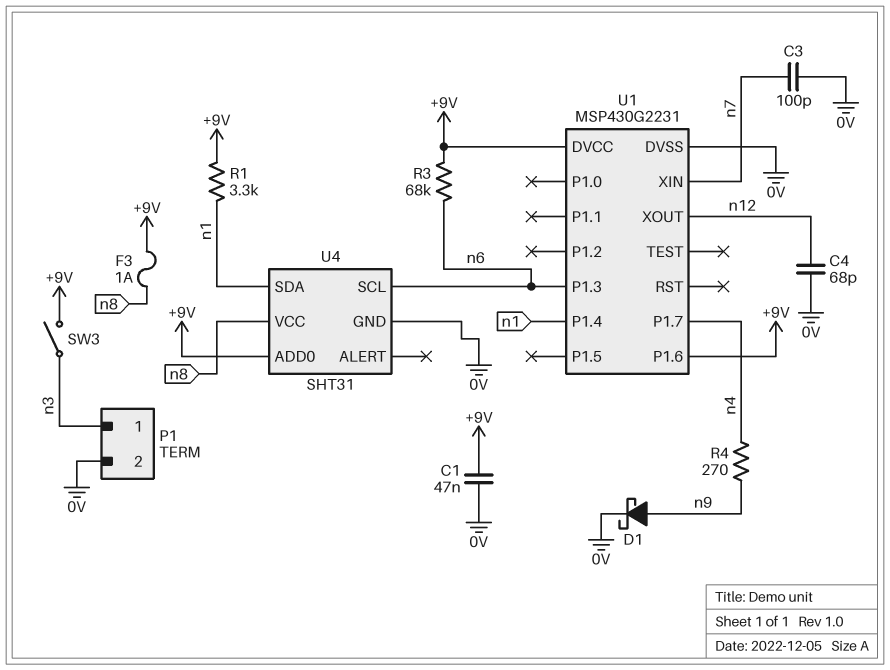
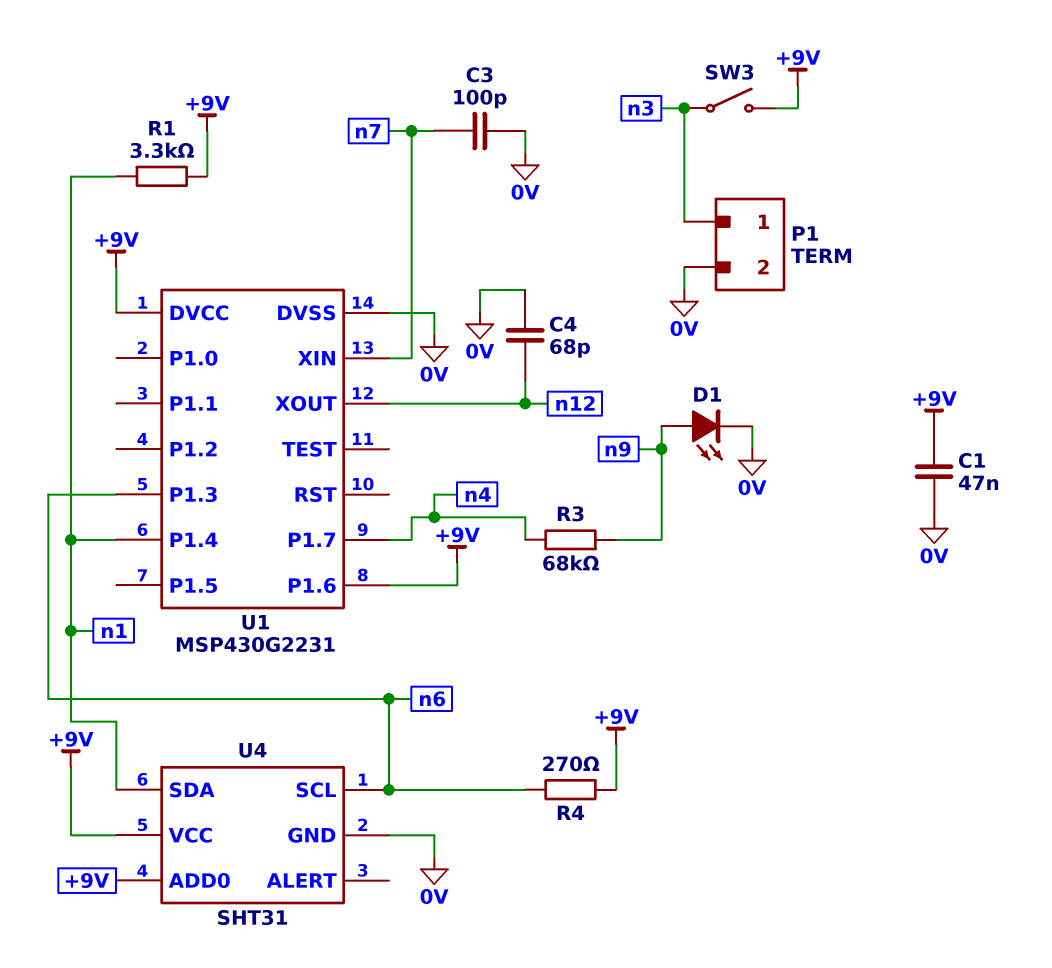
D1: schottky (A n9, K 0V) -> LED (A n9, K 0V)
F3: 1A (+9V, n8) -> none
R3: 68k (+9V, n6) -> 68k (n4, n9)
R4: 270 (n4, n9) -> 270 (+9V, n6)
U4 pin VCC: n8 -> +9V

